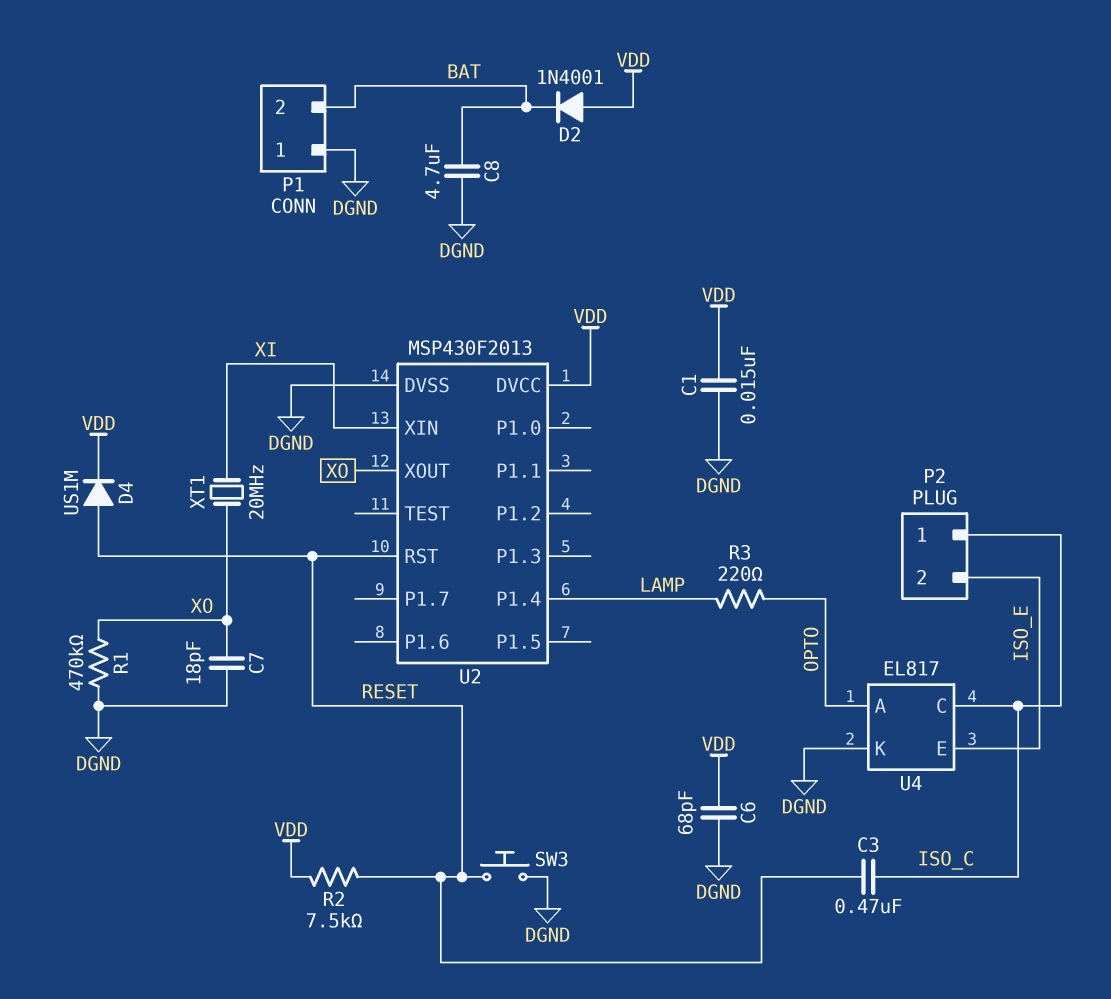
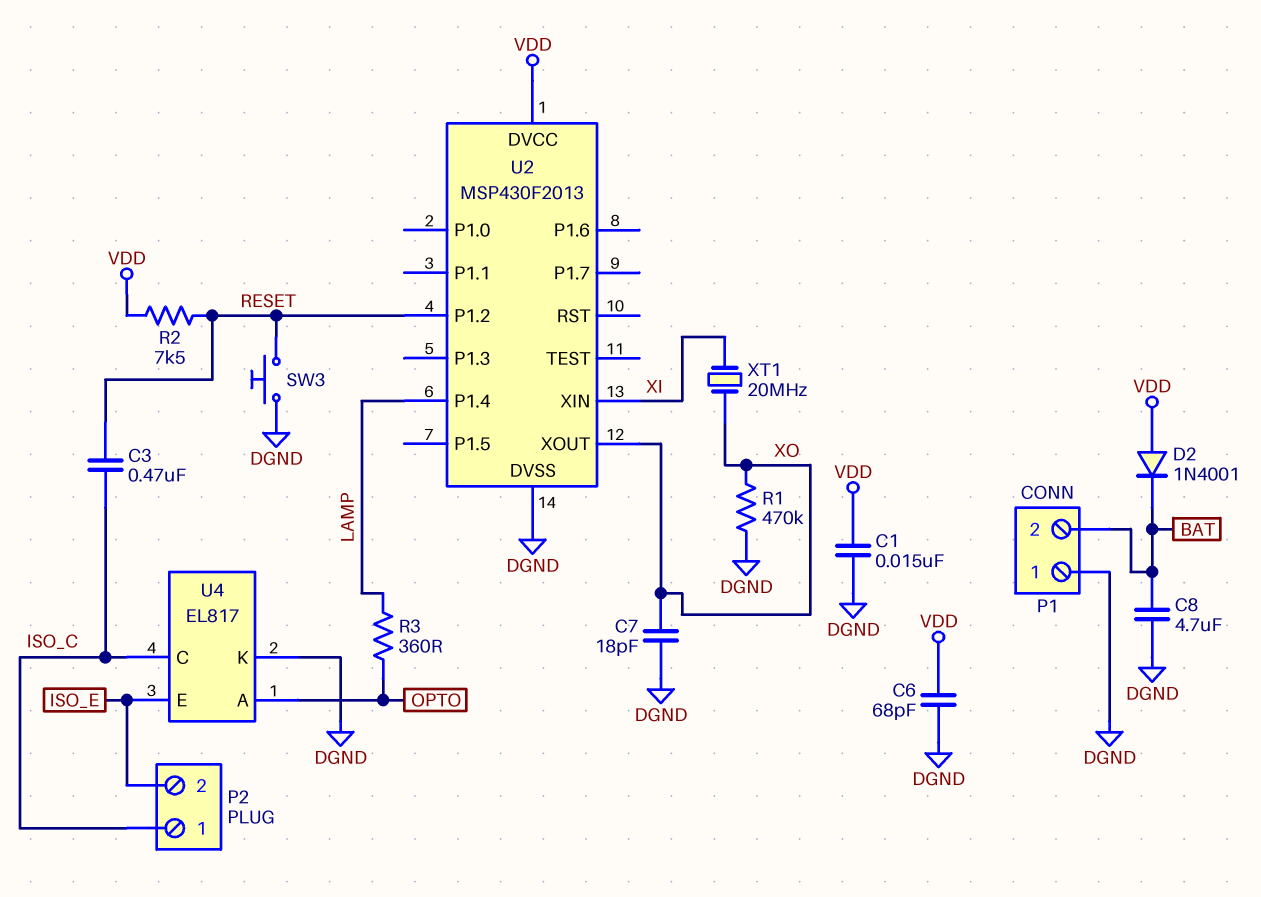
D4: diode US1M (A RESET, K VDD) -> none
R3: 220 (LAMP, OPTO) -> 360 (LAMP, OPTO)
U2 pin P1.2: none -> RESET
U2 pin RST: RESET -> none

